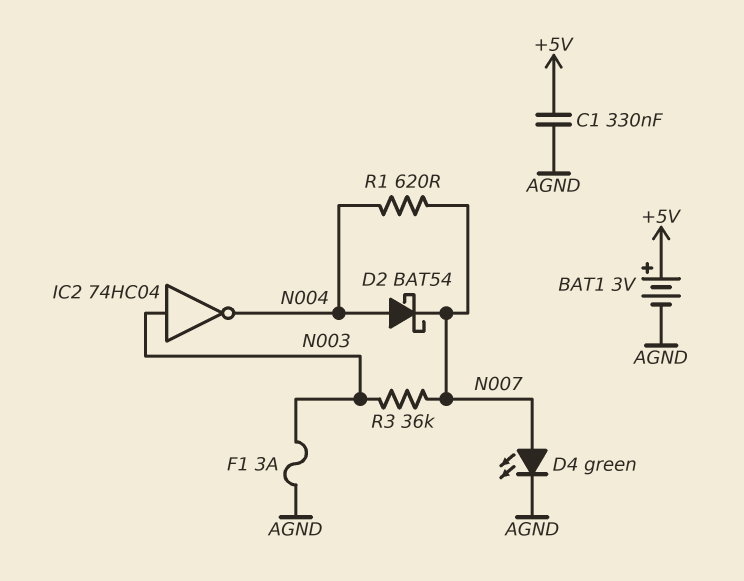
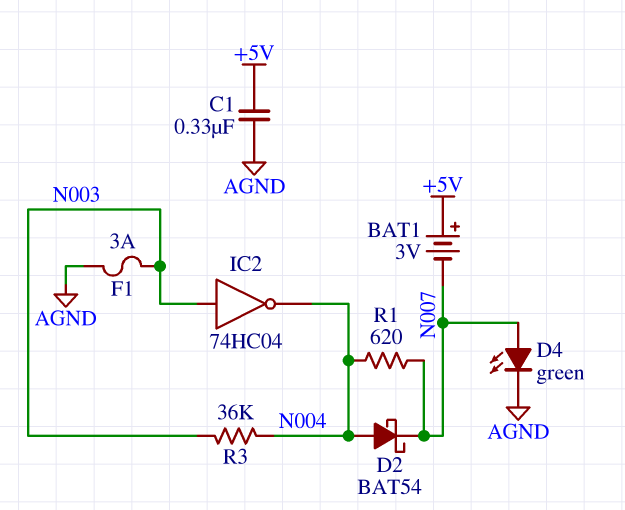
BAT1: 3V (plus +5V, minus AGND) -> 3V (plus +5V, minus N007)
R3: 36k (N003, N007) -> 36k (N003, N004)

